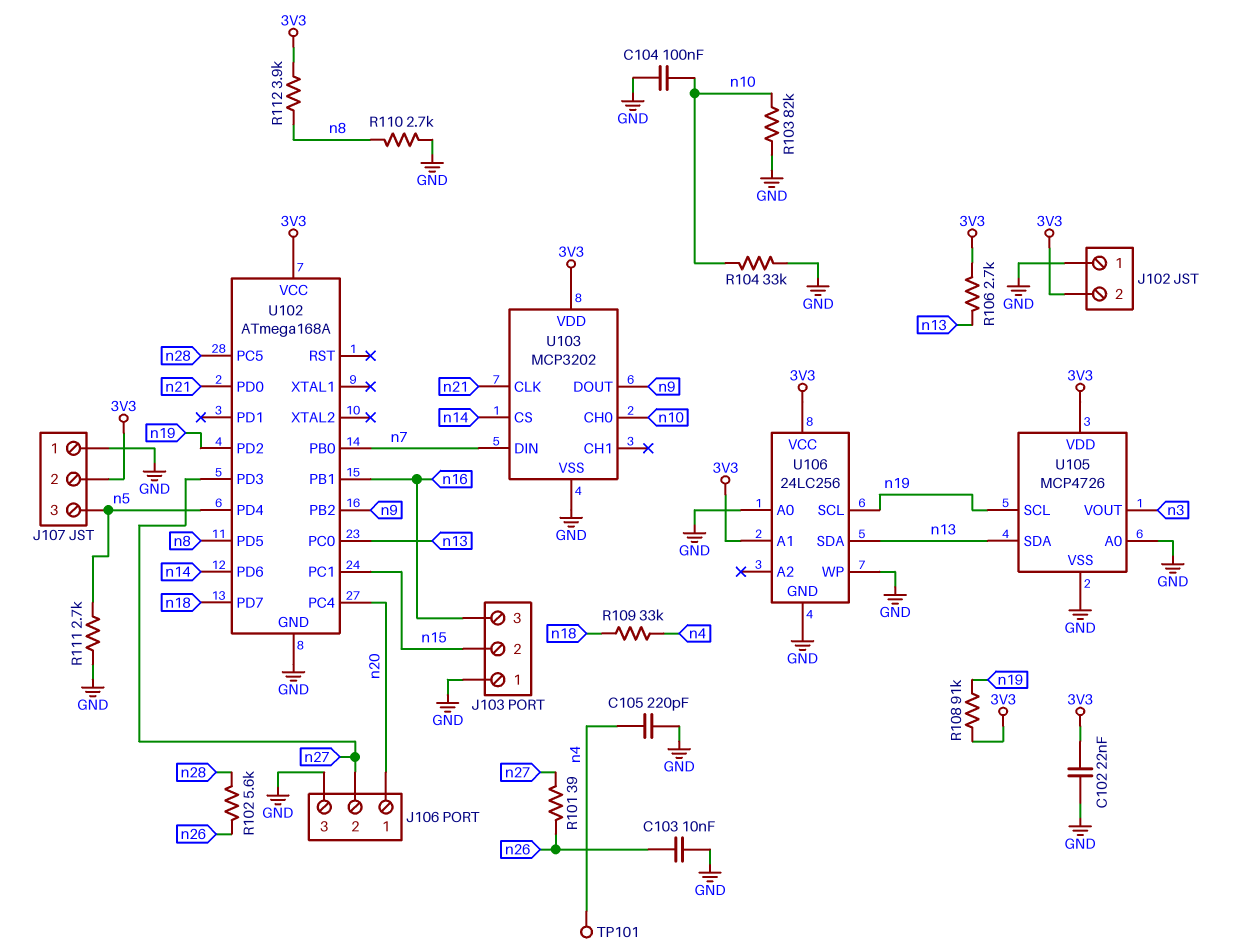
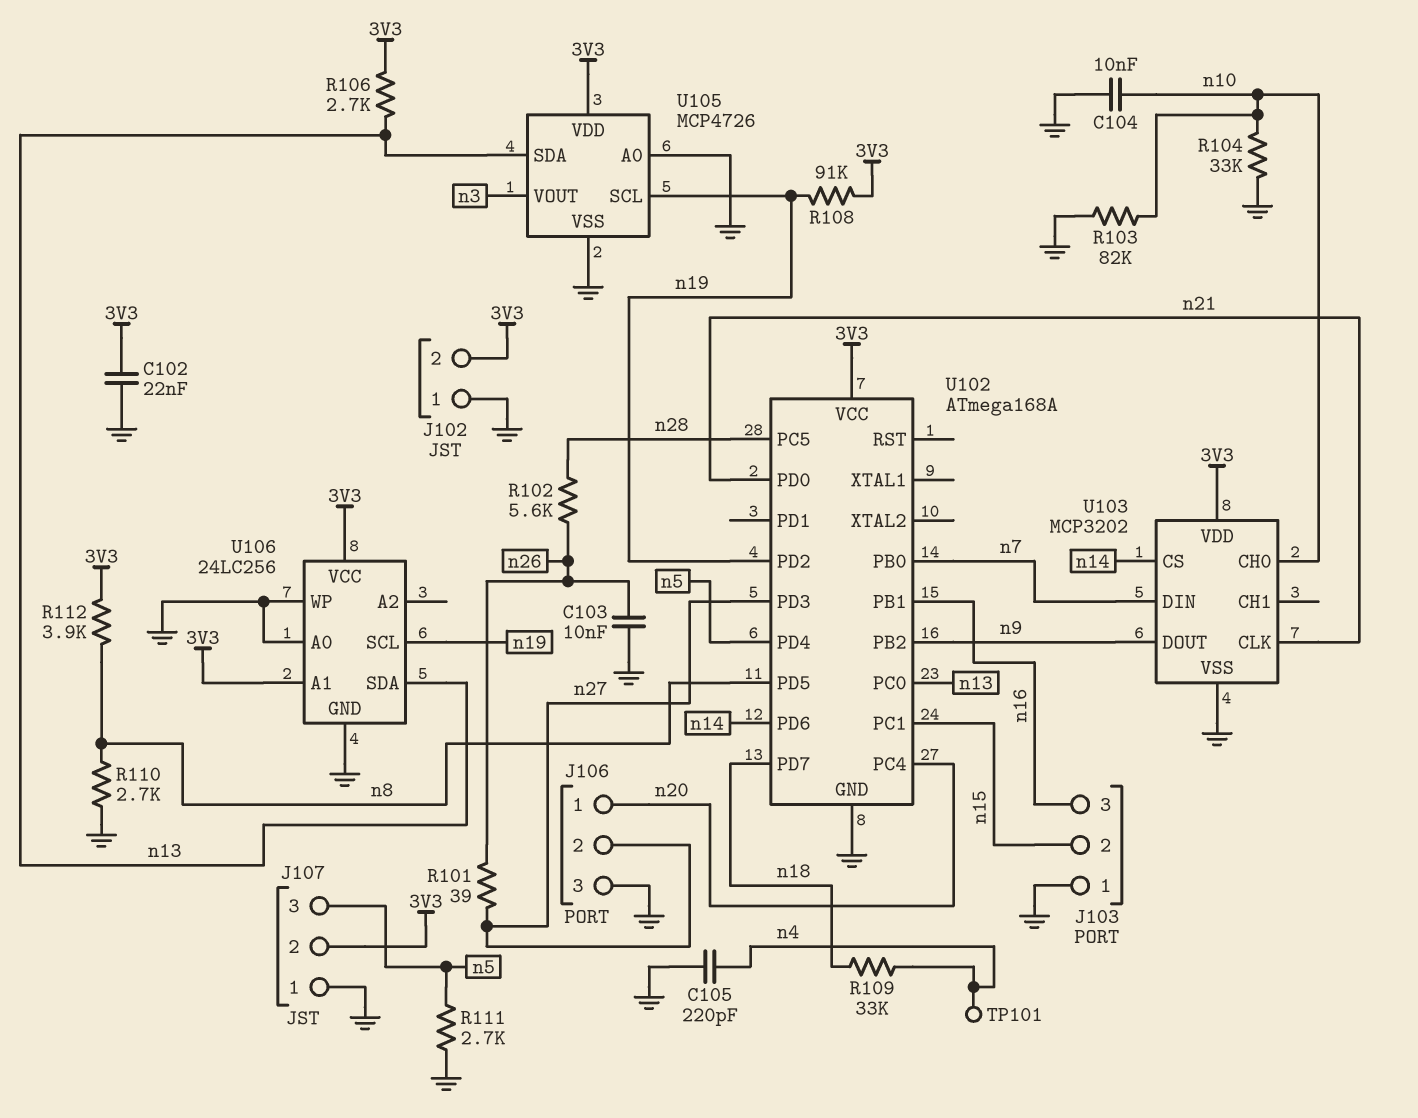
C104: 100nF (GND, n10) -> 10nF (GND, n10)

